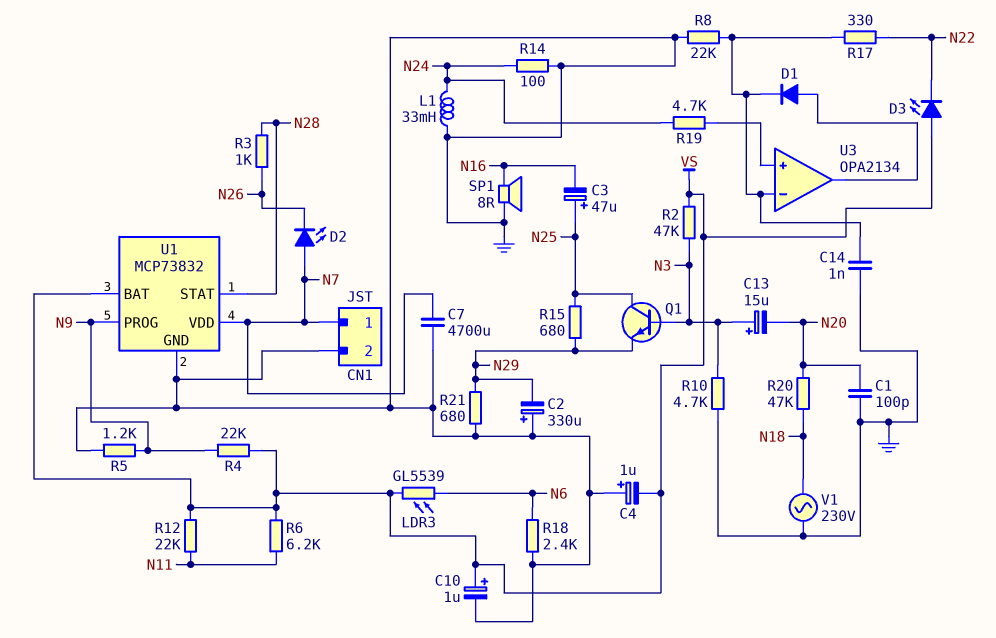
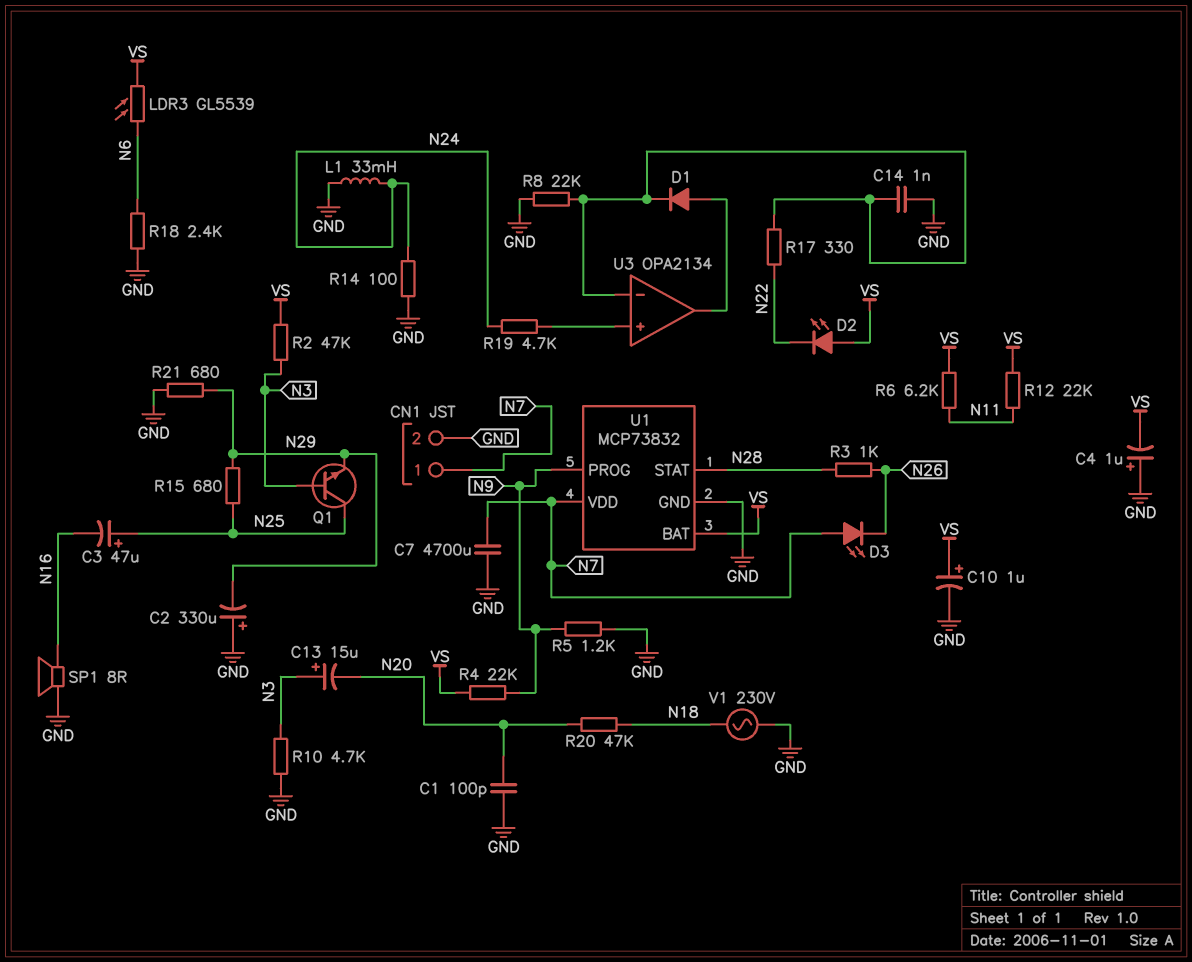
D2: LED (A N7, K N26) -> LED (A VS, K N22)
D3: LED (A VS, K N22) -> LED (A N7, K N26)

